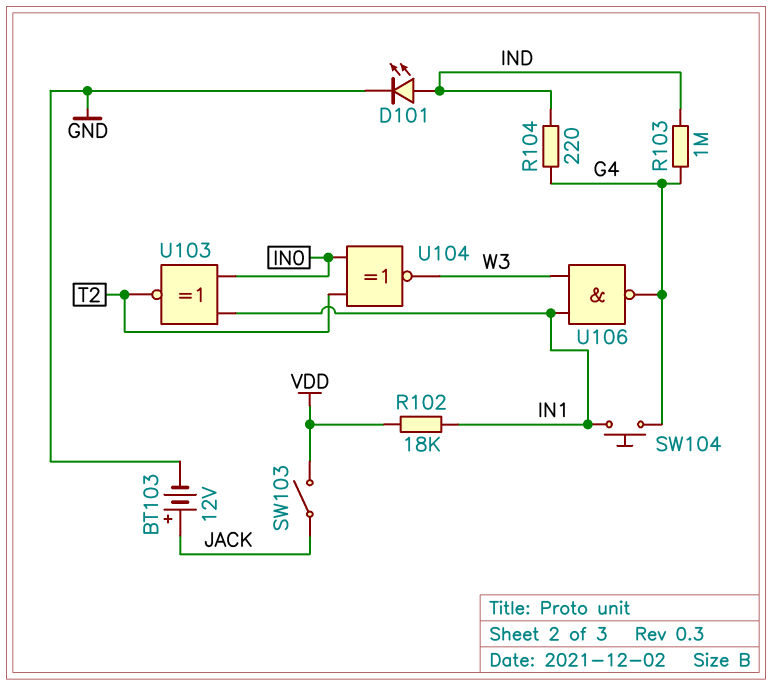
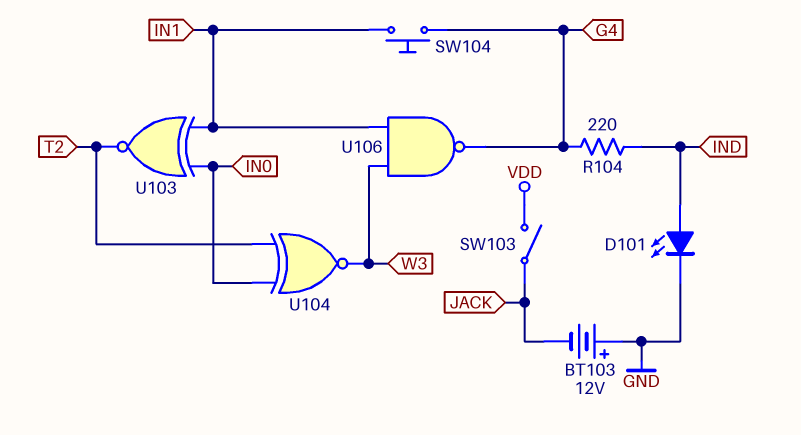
BT103: 12V (plus JACK, minus GND) -> 12V (plus GND, minus JACK)
R102: 18k (IN1, VDD) -> none
R103: 1M (G4, IND) -> none

